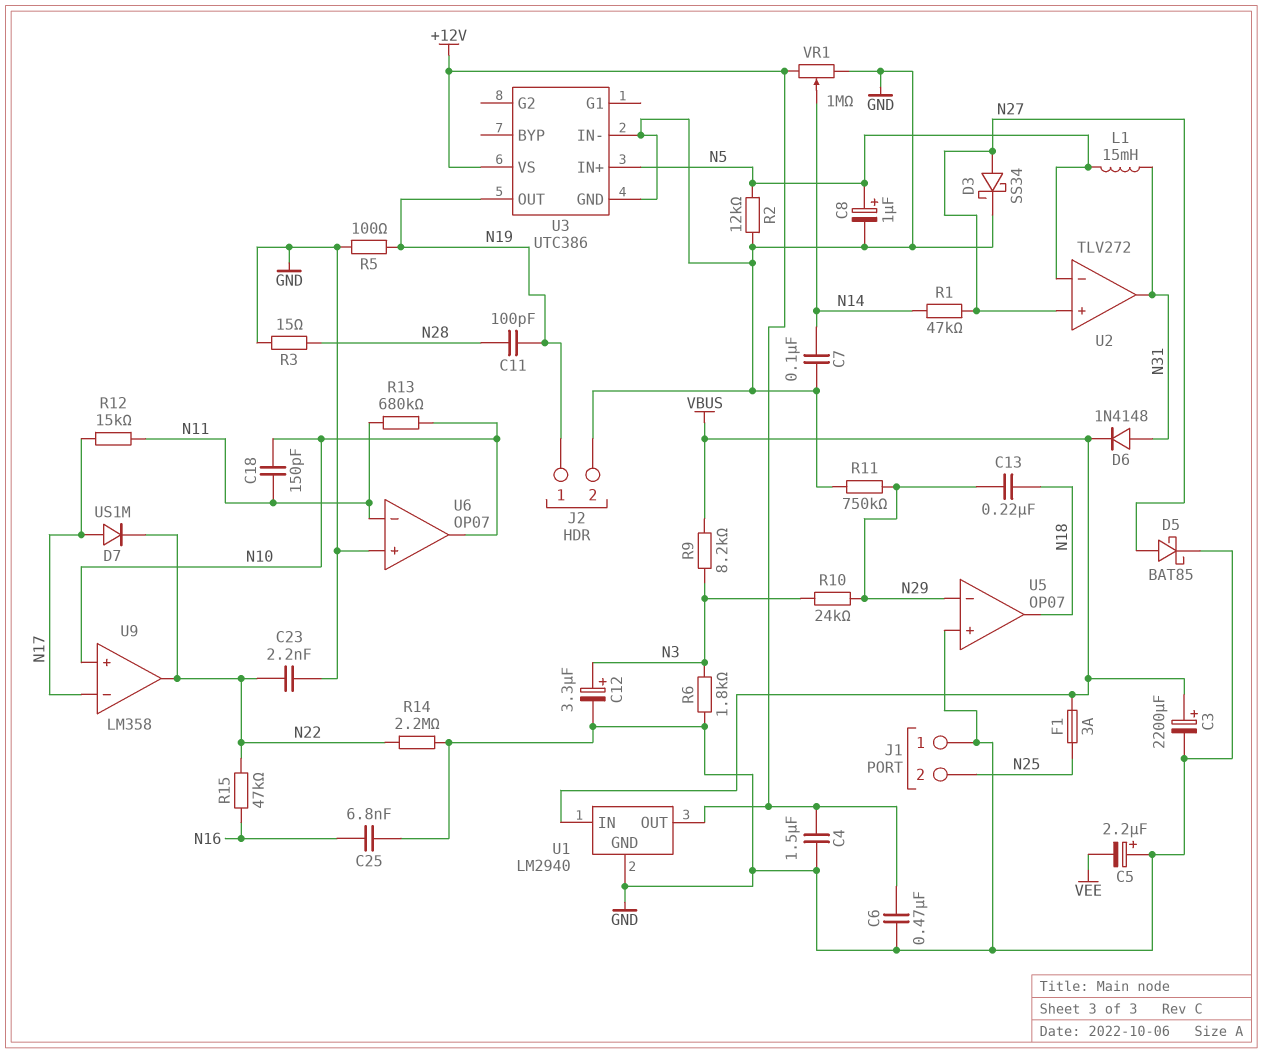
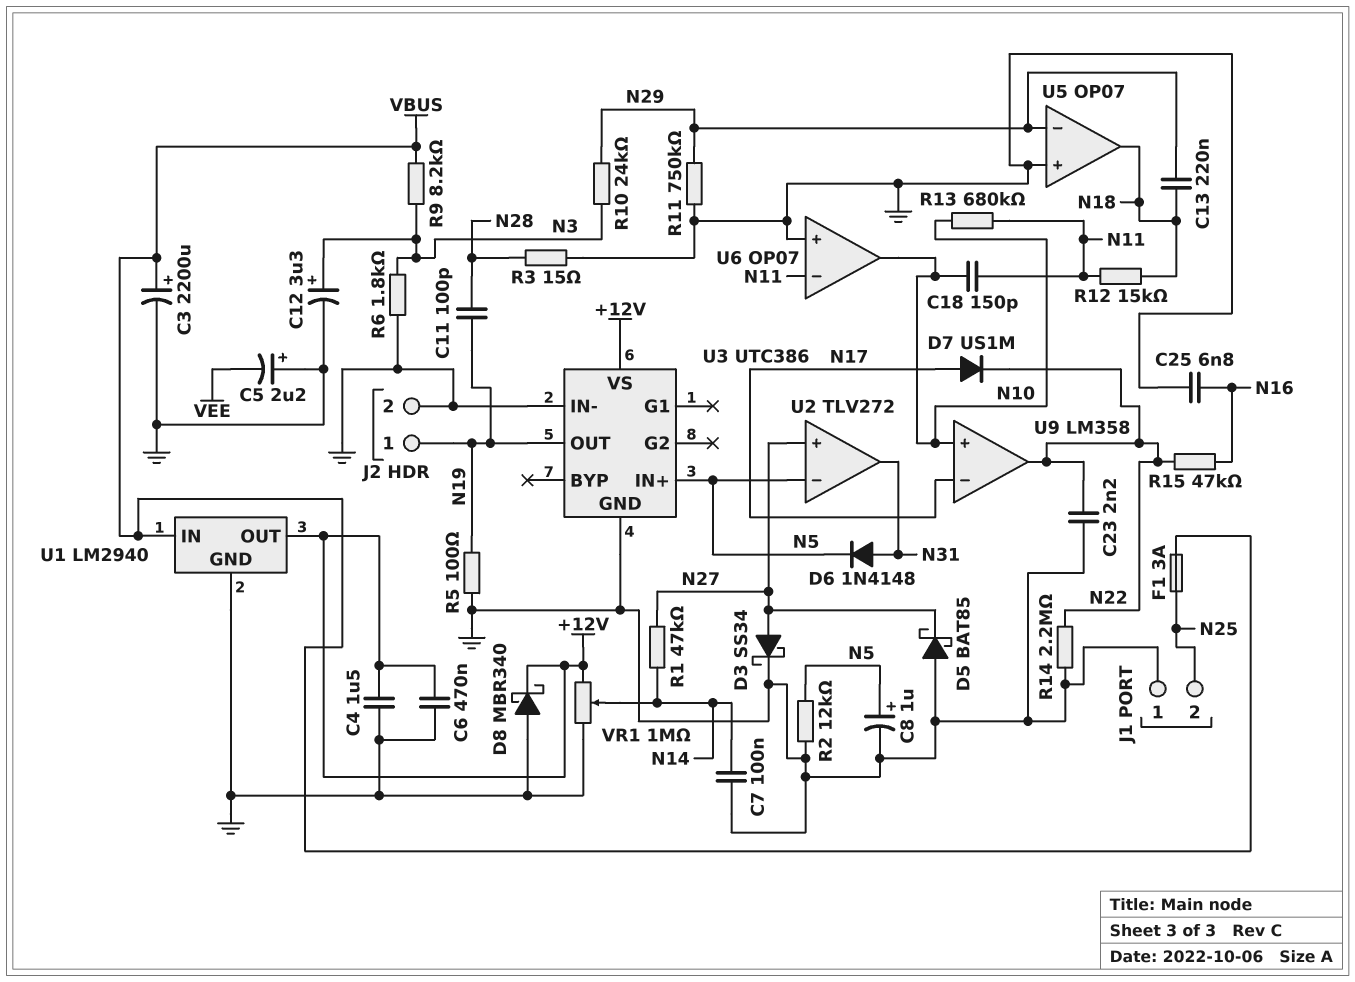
D5: schottky BAT85 (A N27, K GND) -> schottky BAT85 (A GND, K N27)
D6: diode 1N4148 (A N31, K VBUS) -> diode 1N4148 (A N31, K N5)
D8: none -> schottky MBR340 (A GND, K +12V)
L1: 15mH (N5, N31) -> none
R12: 15k (N11, N17) -> 15k (N11, N18)

